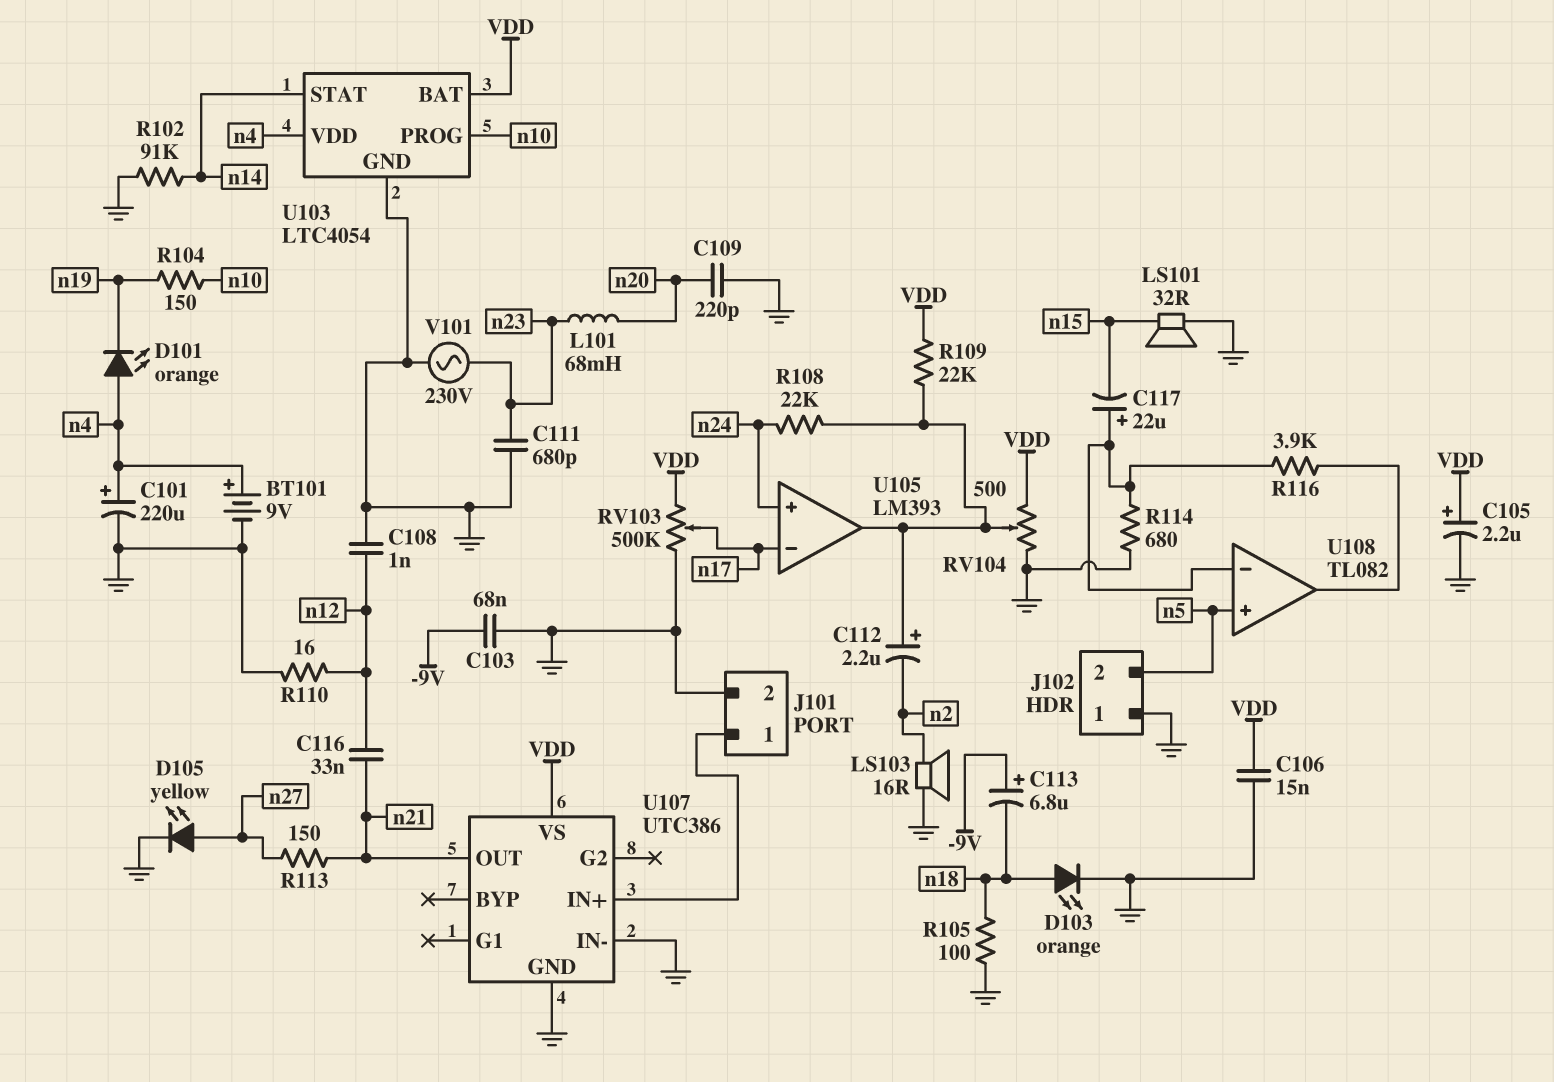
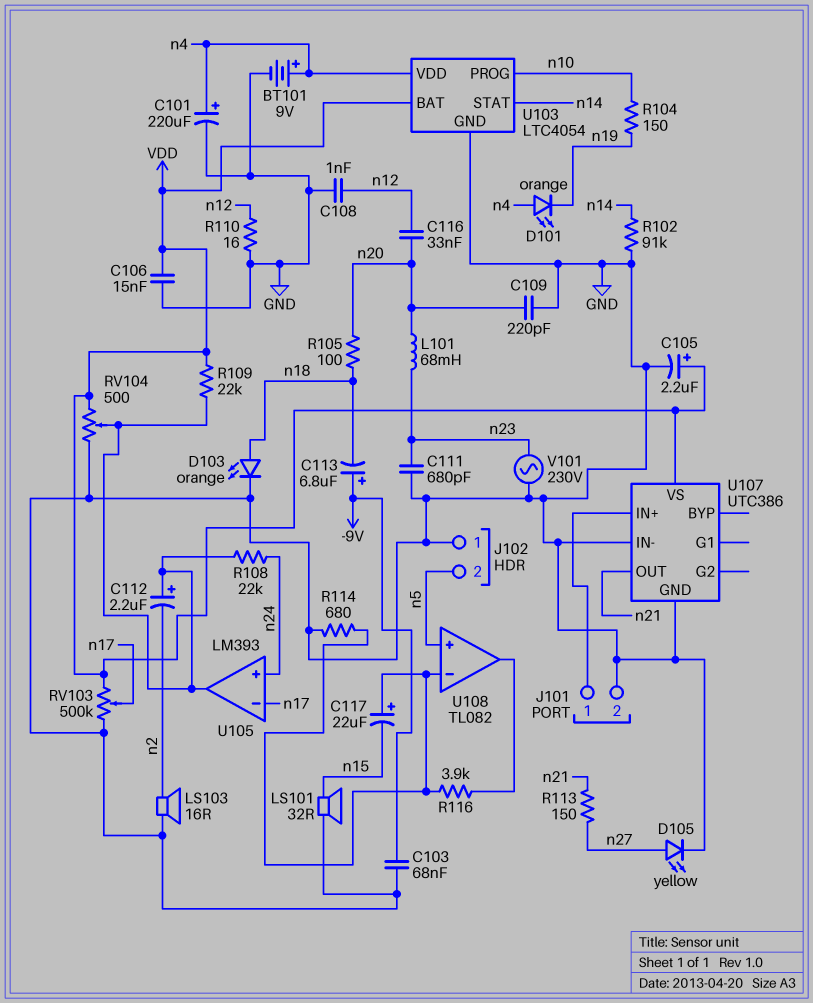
C116: 33nF (n12, n21) -> 33nF (n12, n20)
R105: 100 (GND, n18) -> 100 (n18, n20)

